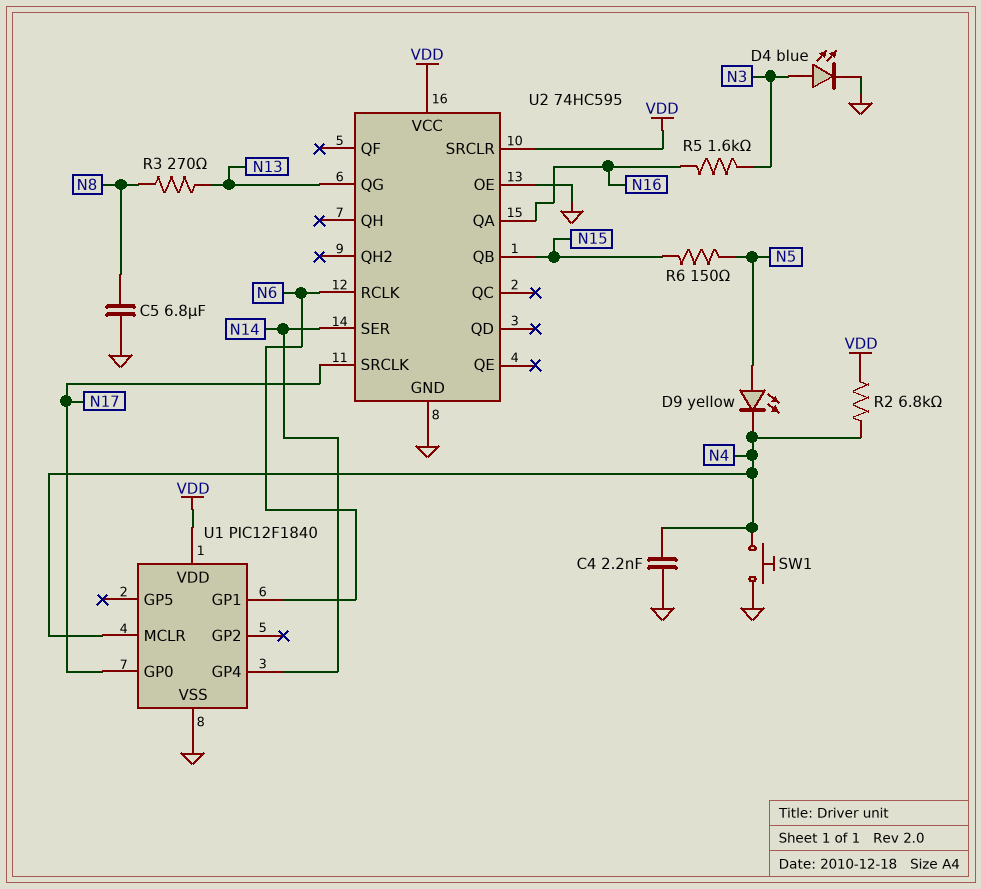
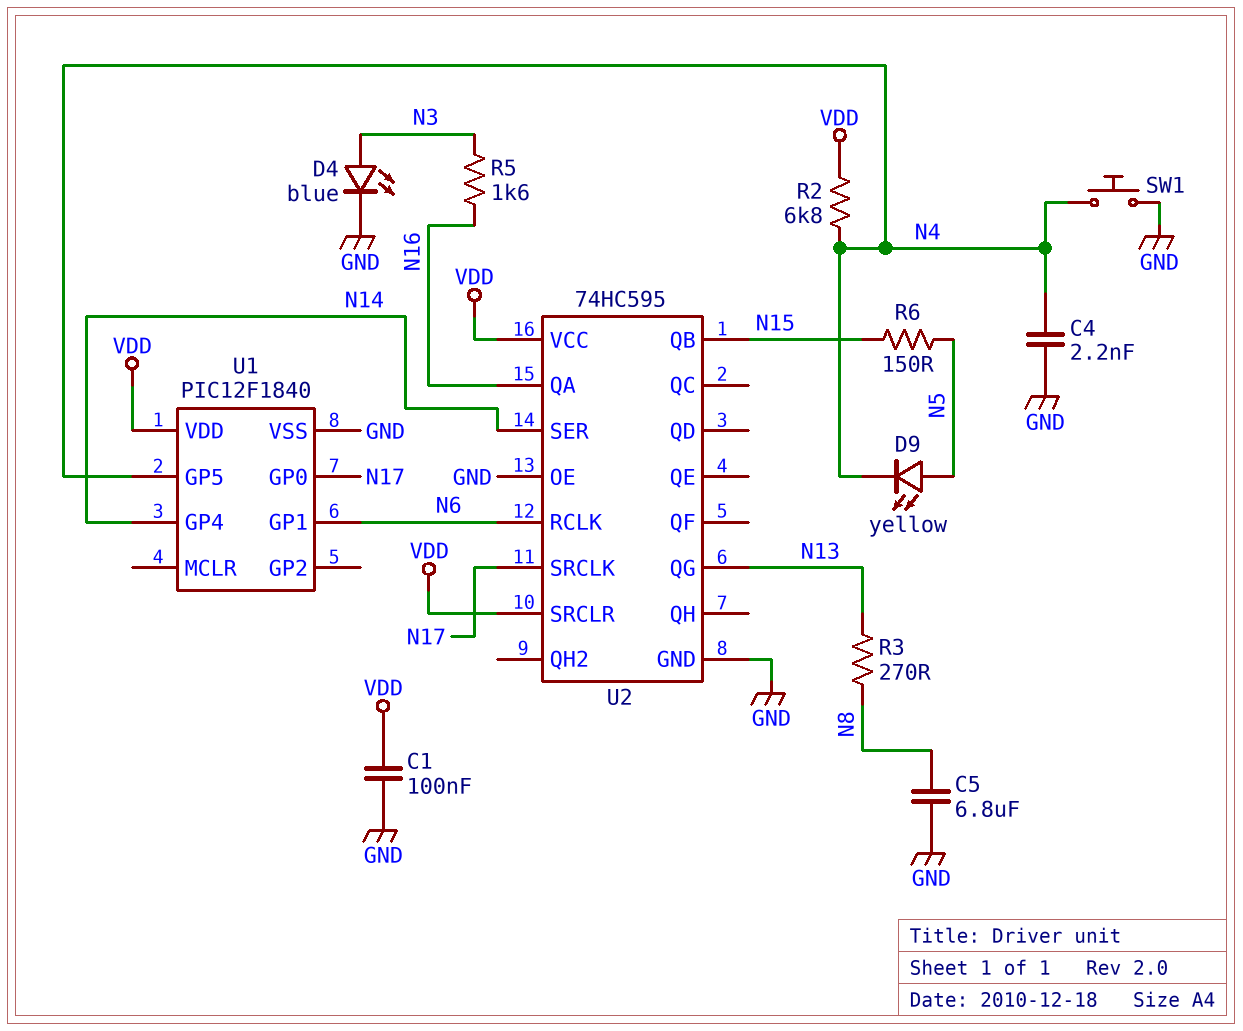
C1: none -> 100nF (GND, VDD)
U1 pin GP5: none -> N4
U1 pin MCLR: N4 -> none

